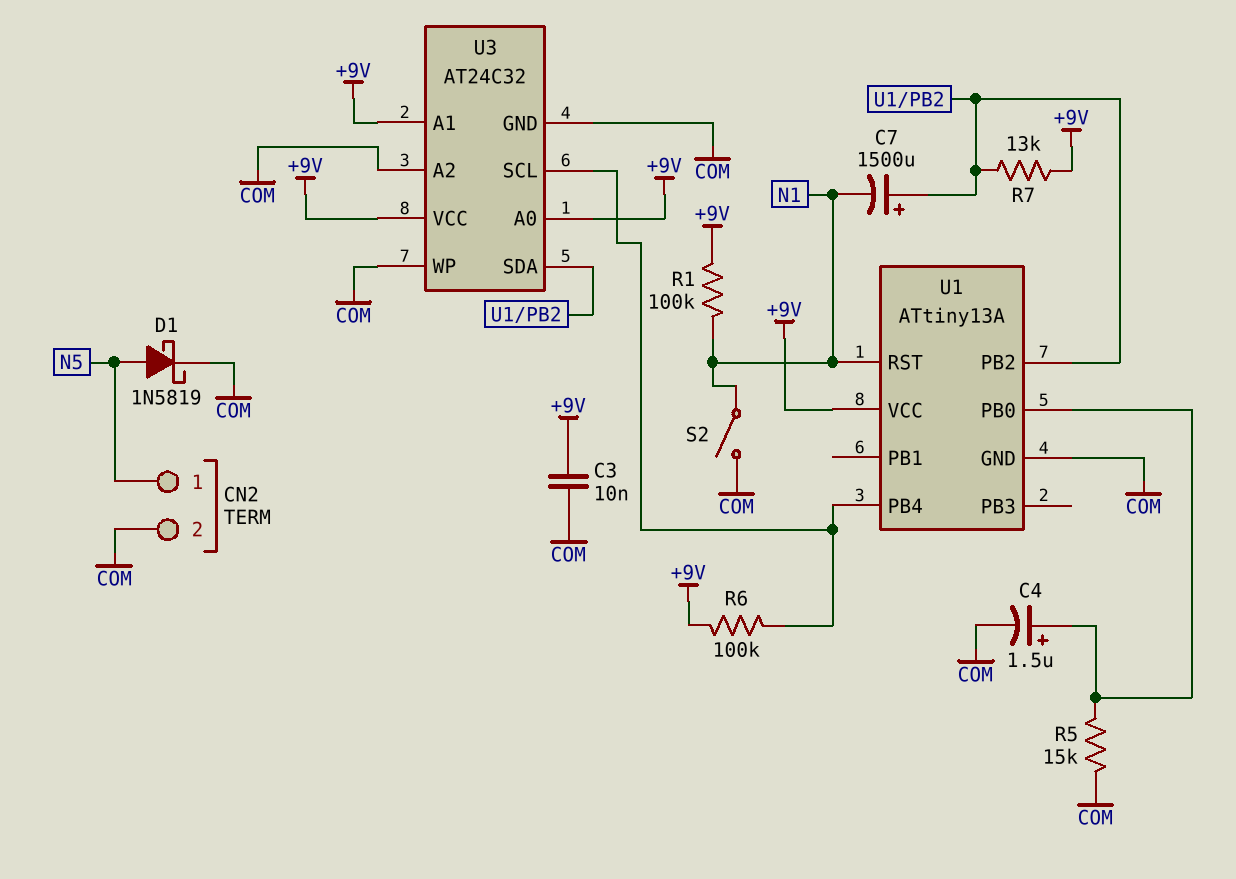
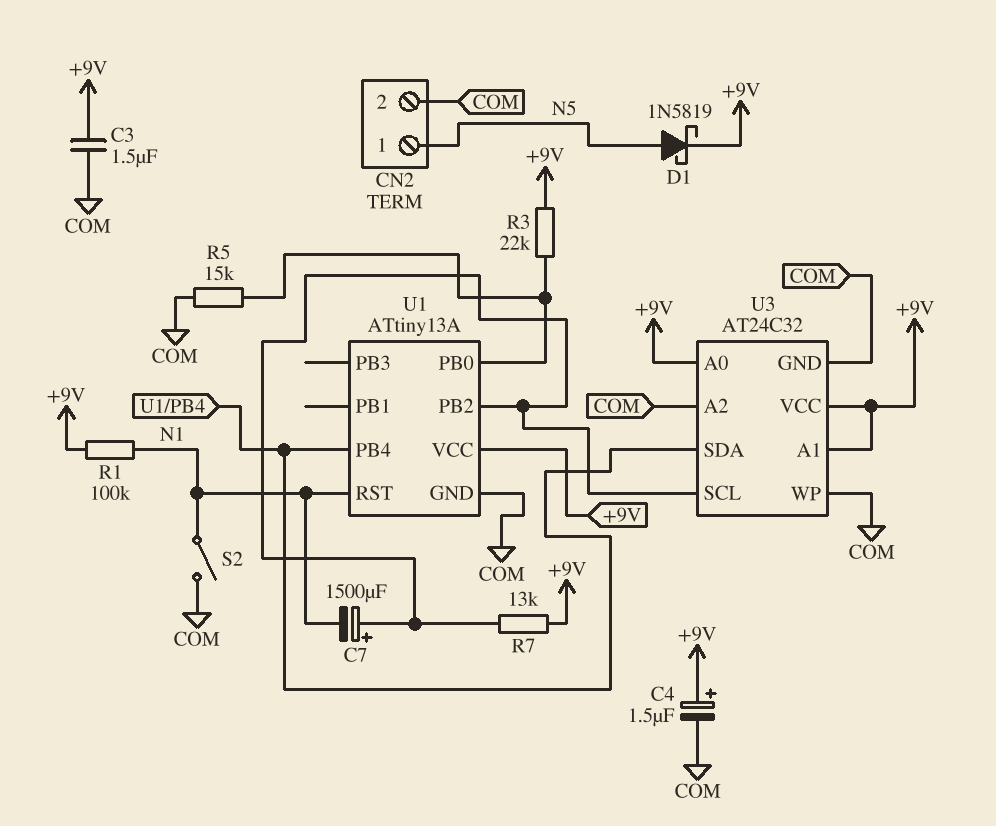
C3: 10nF (+9V, COM) -> 1.5uF (+9V, COM)
C4: 1.5uF (plus U1/PB0, minus COM) -> 1.5uF (plus +9V, minus COM)
D1: schottky 1N5819 (A N5, K COM) -> schottky 1N5819 (A N5, K +9V)
R3: none -> 22k (+9V, U1/PB0)
R6: 100k (+9V, U1/PB4) -> none
U3 pin SCL: U1/PB4 -> U1/PB2
U3 pin SDA: U1/PB2 -> U1/PB4

